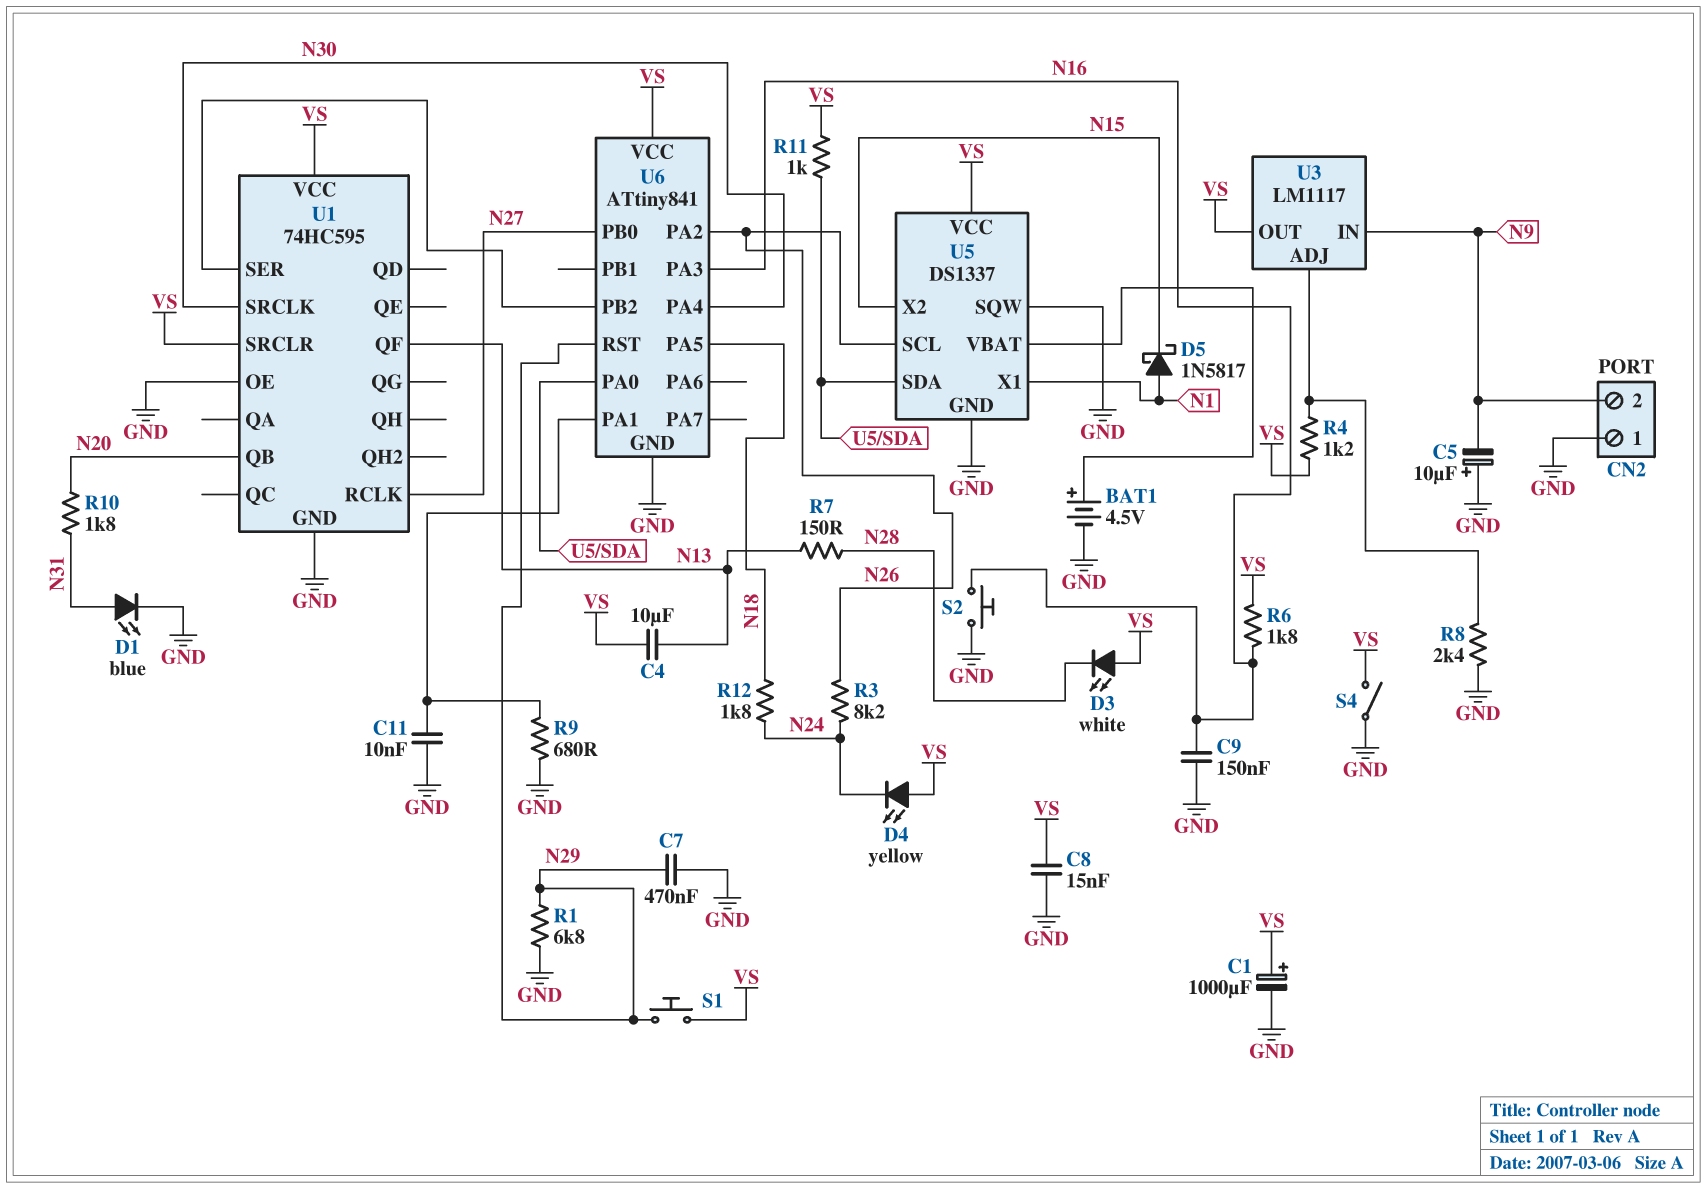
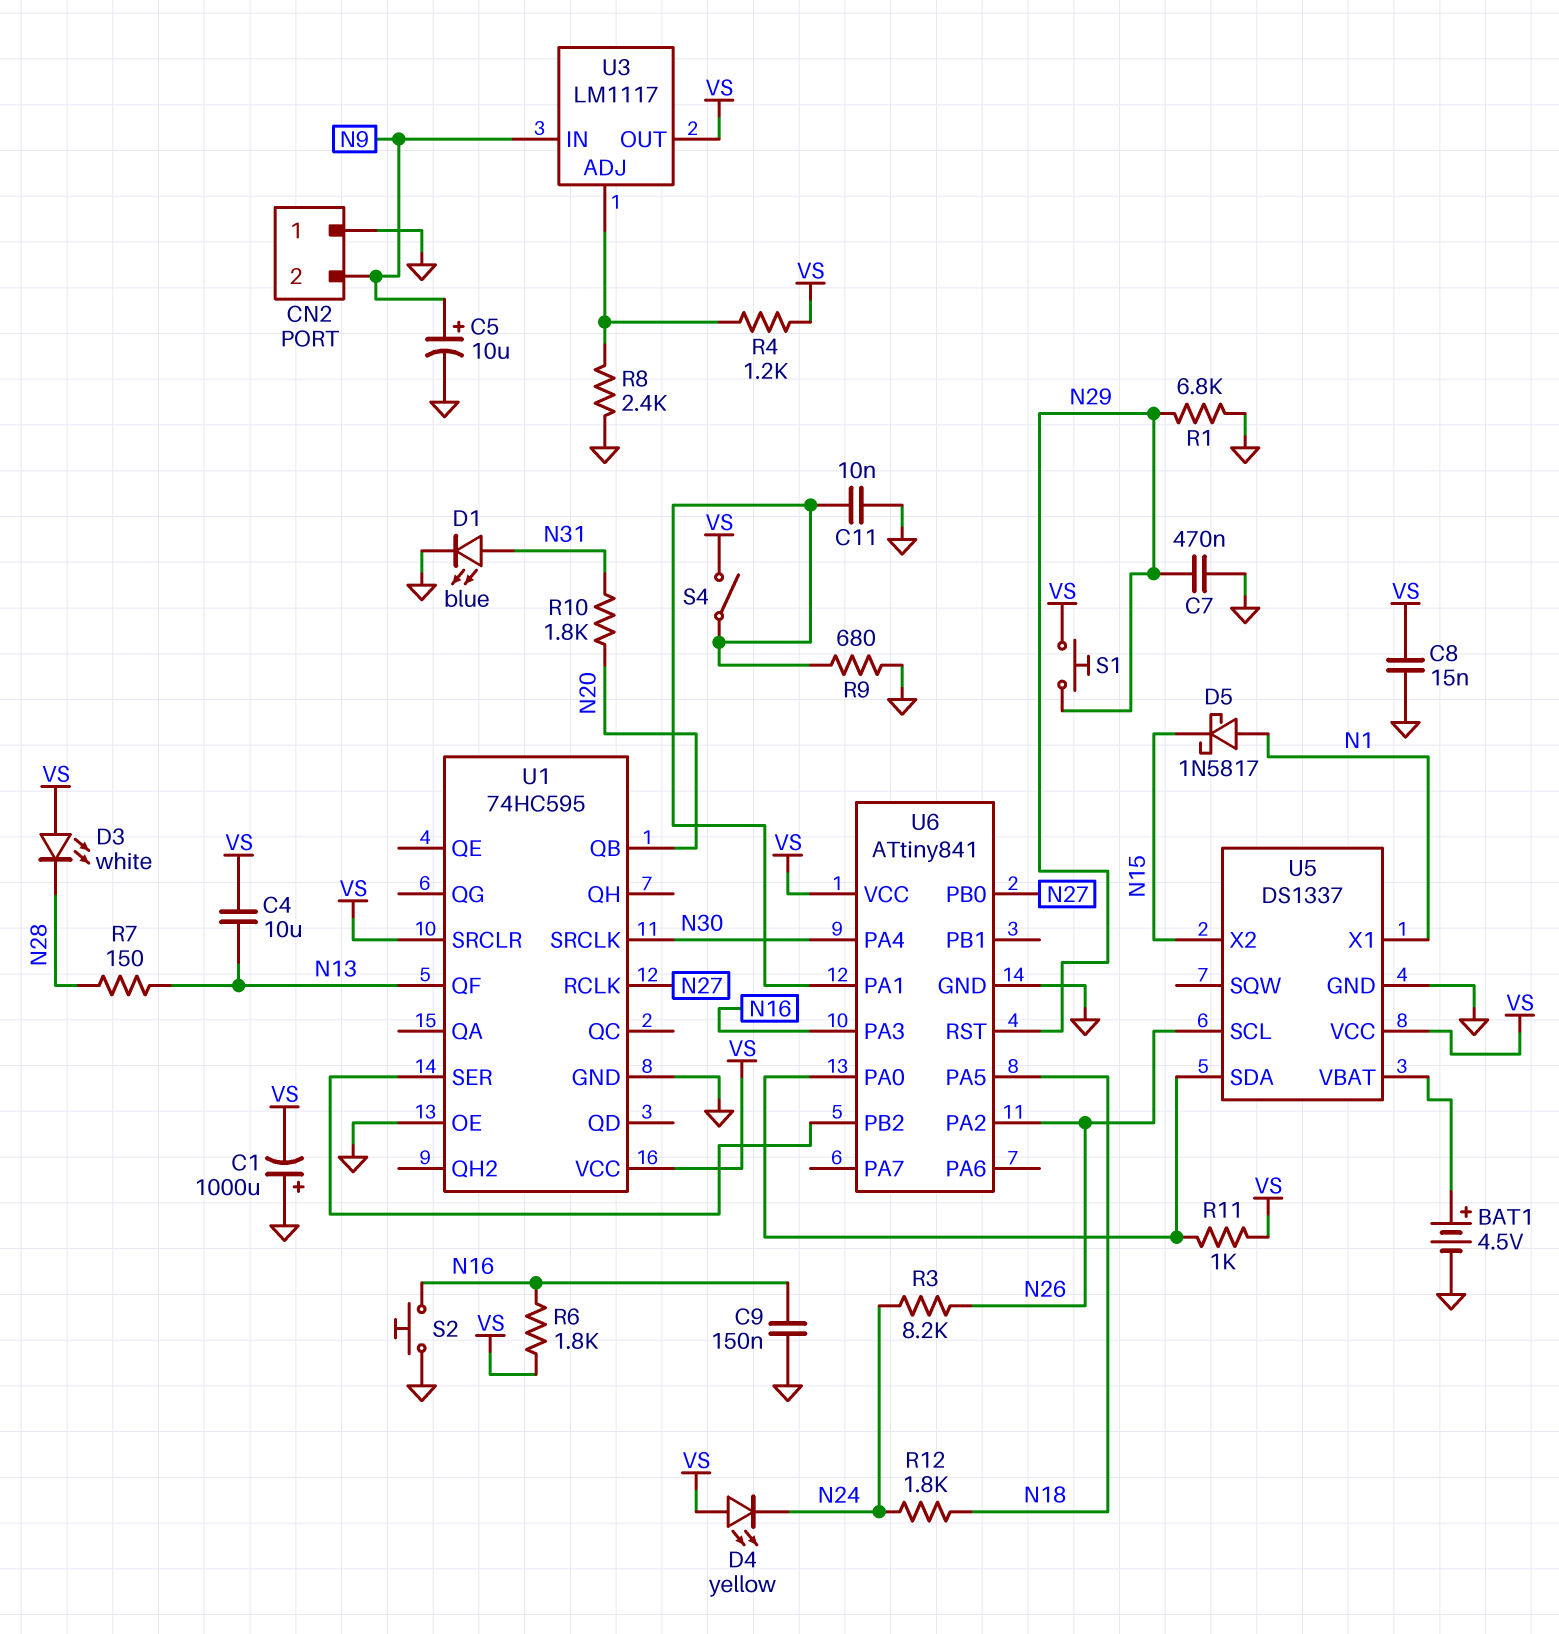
C1: 1000uF (plus VS, minus GND) -> 1000uF (plus GND, minus VS)
C5: 10uF (plus GND, minus N9) -> 10uF (plus N9, minus GND)
S4: switch (GND, VS) -> switch (U6/PA1, VS)
U5 pin SQW: GND -> none

